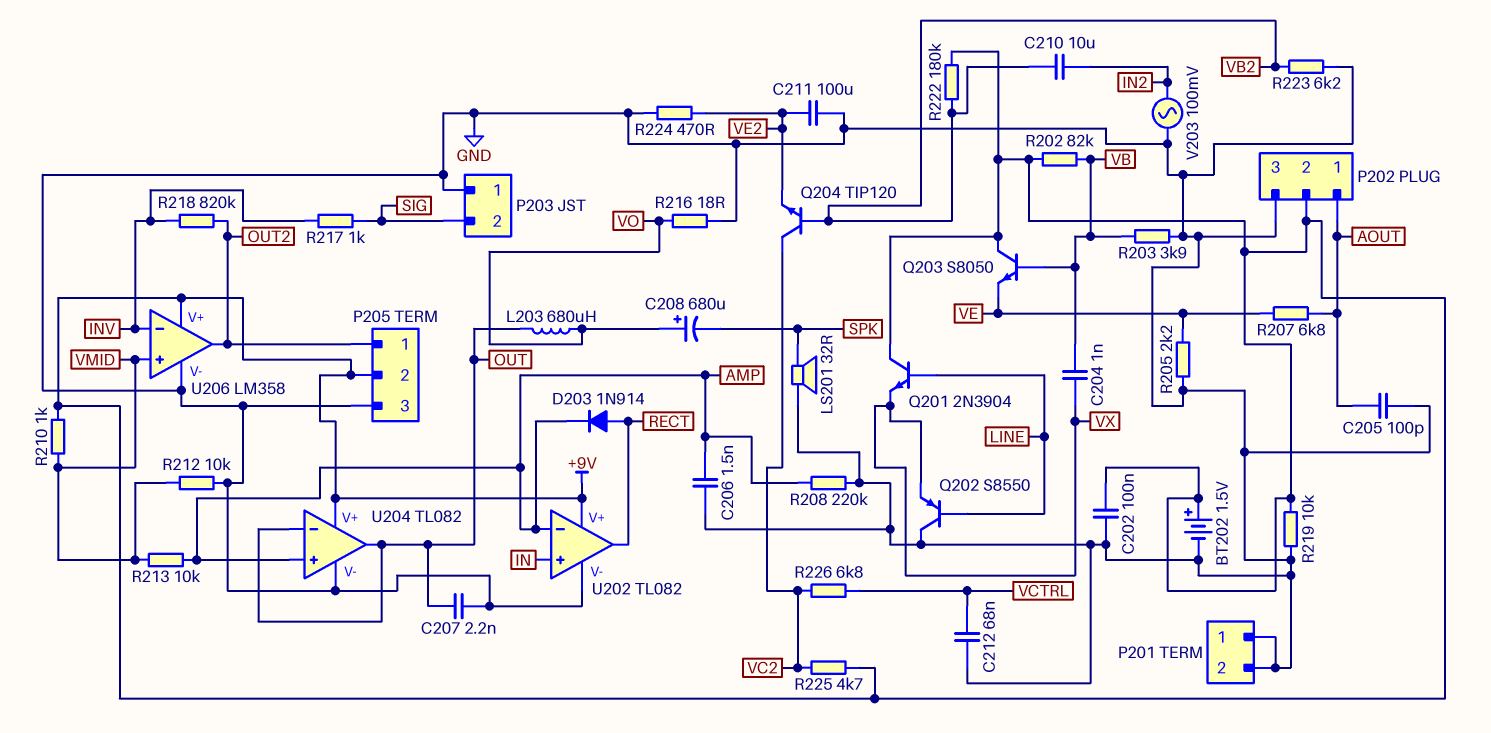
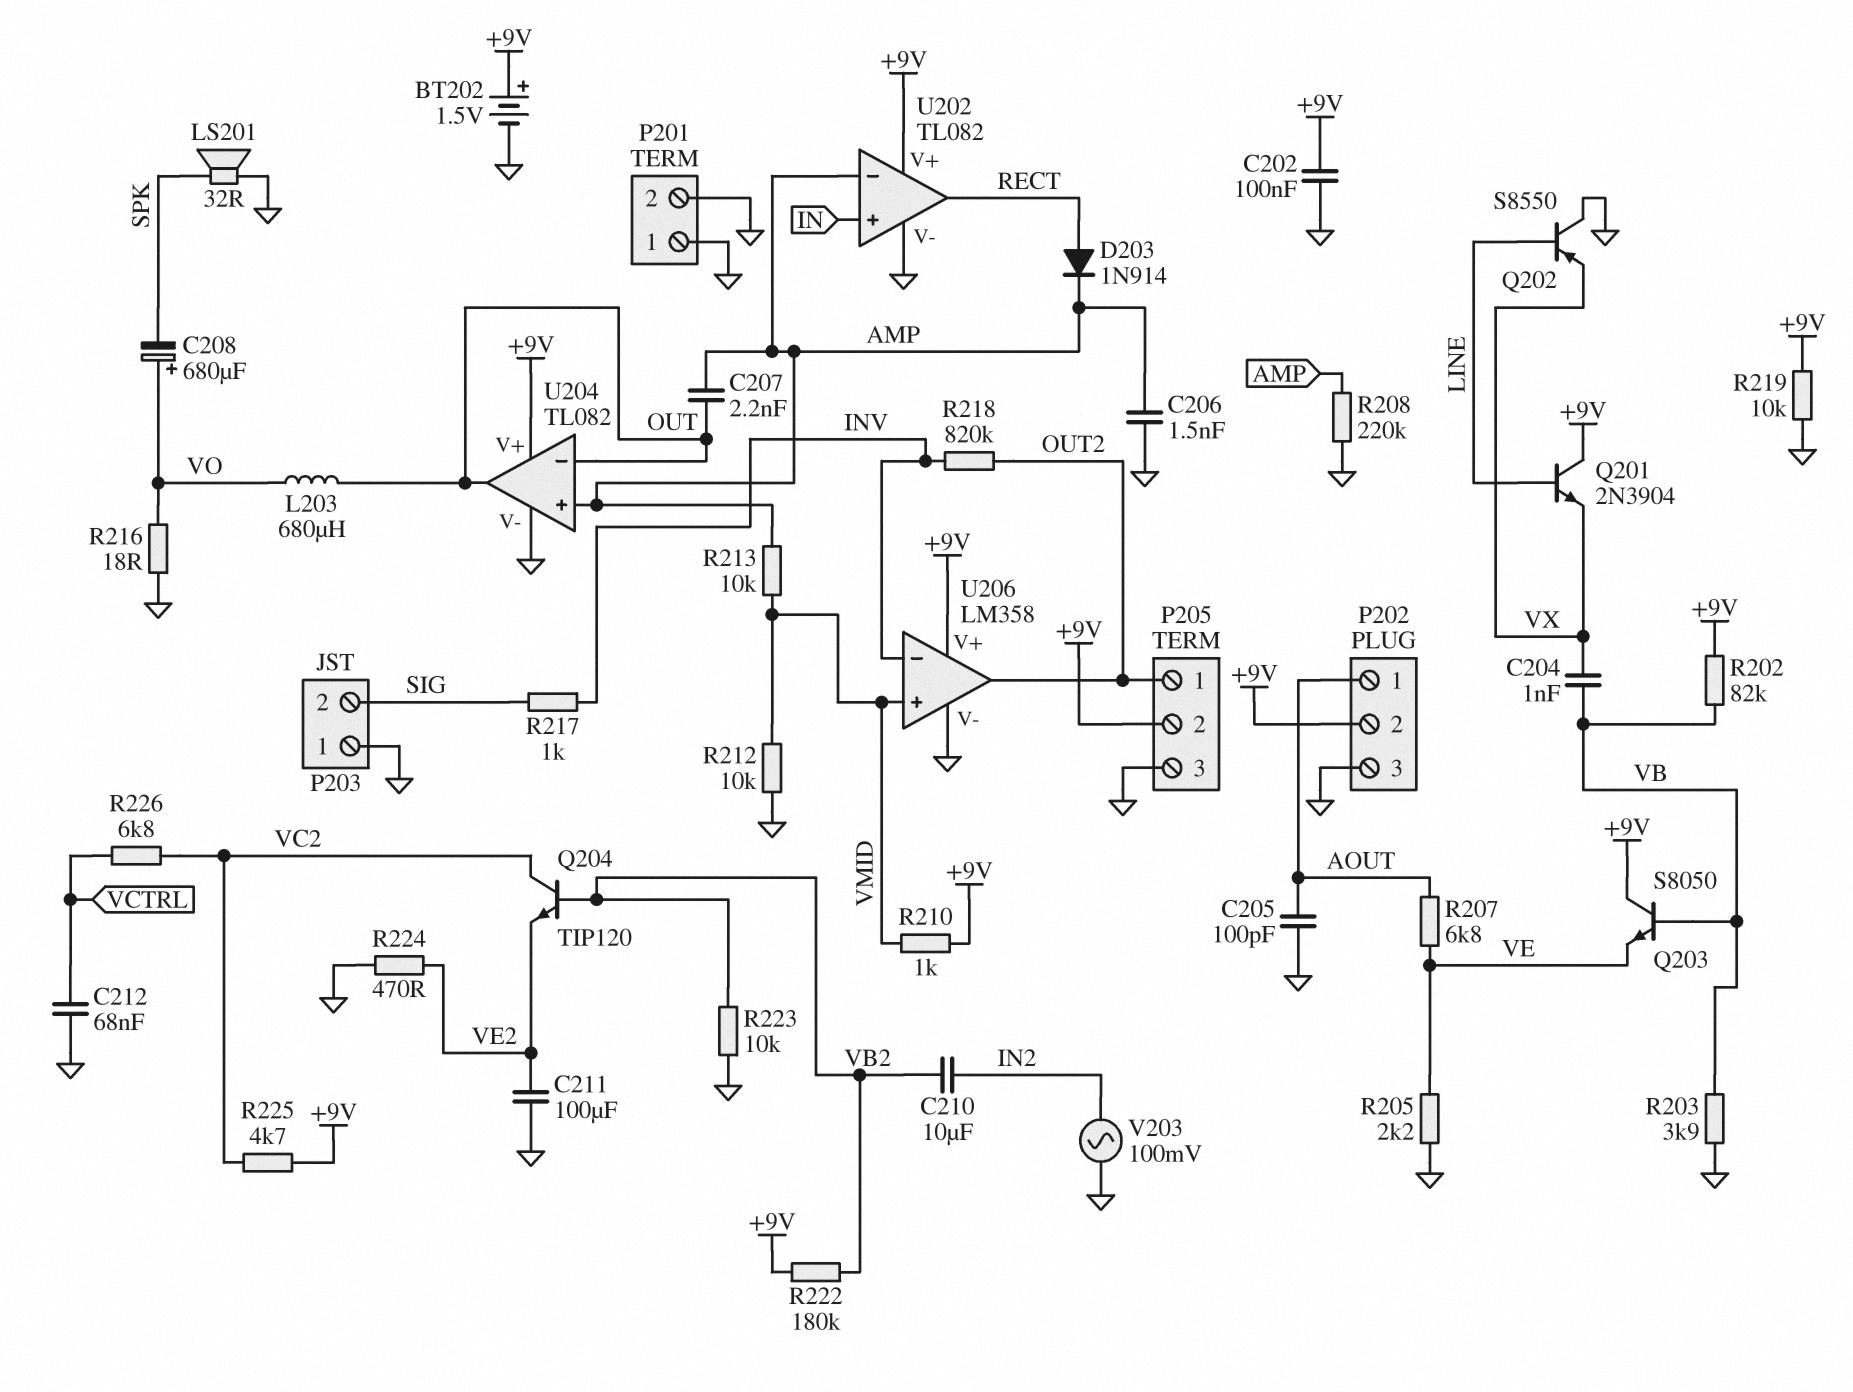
C207: 2.2nF (GND, OUT) -> 2.2nF (AMP, OUT)
R223: 6.2k (GND, VB2) -> 10k (GND, VB2)

